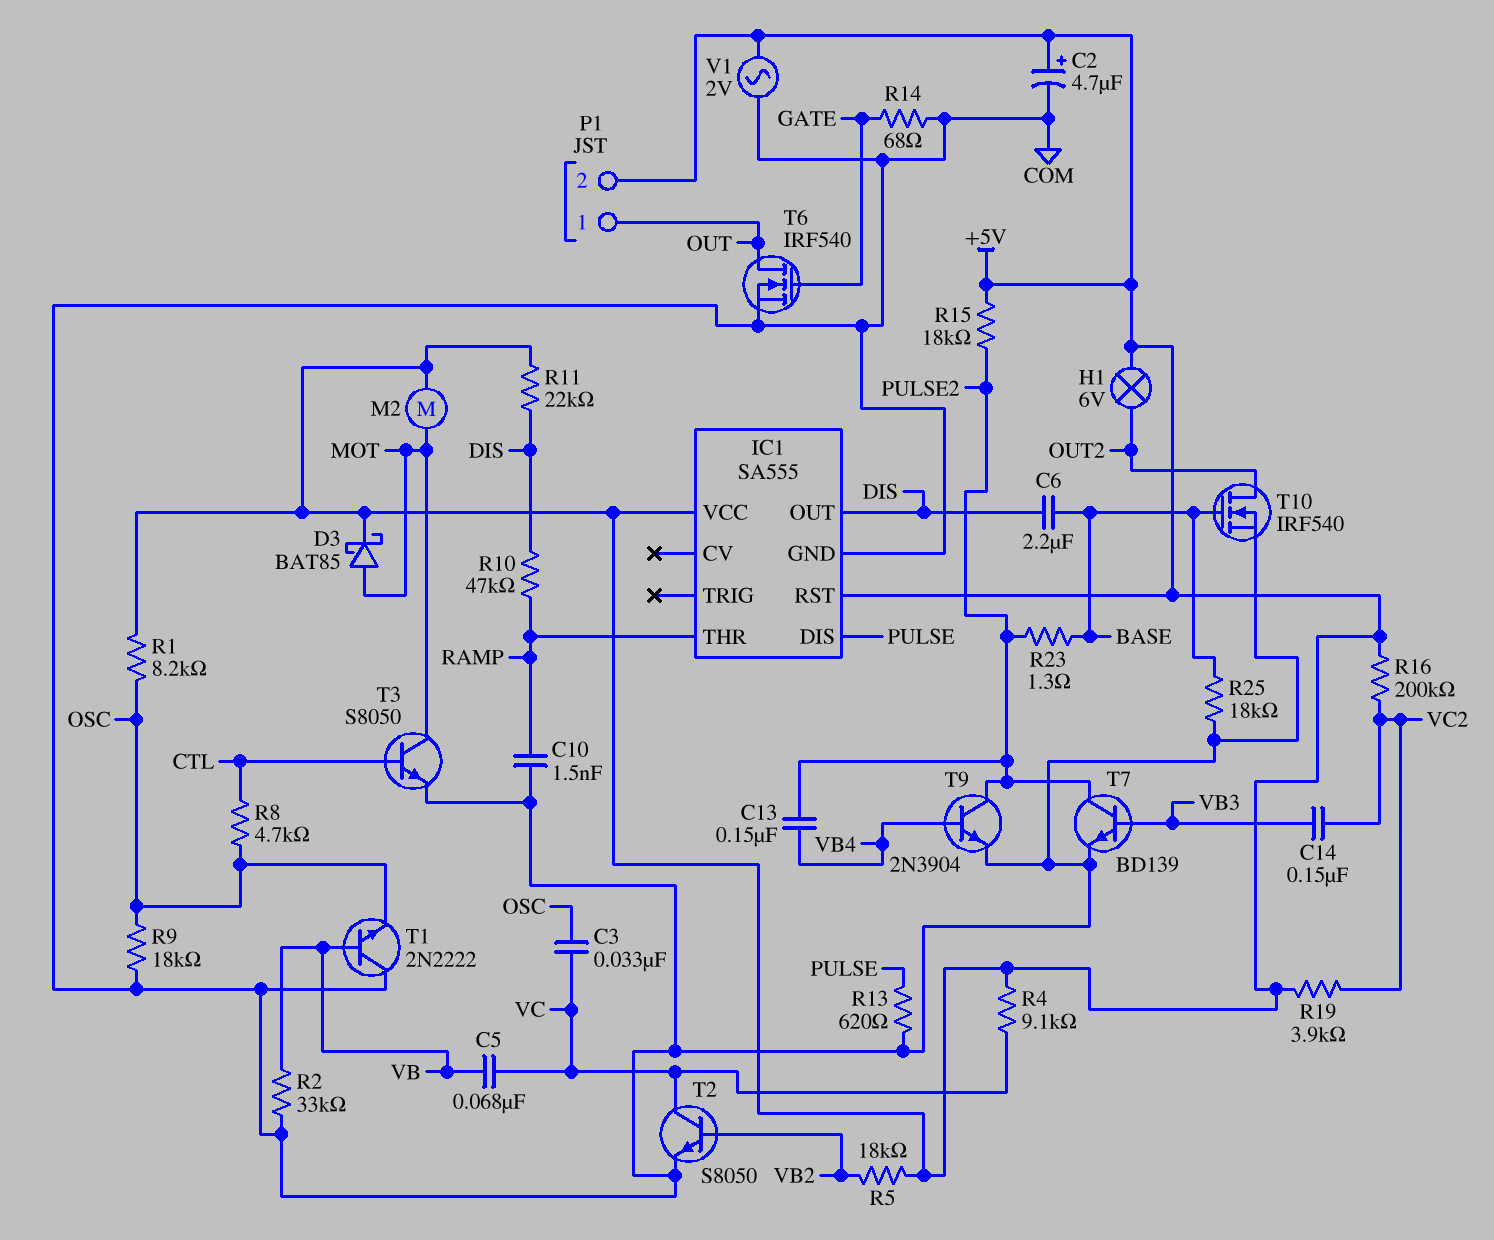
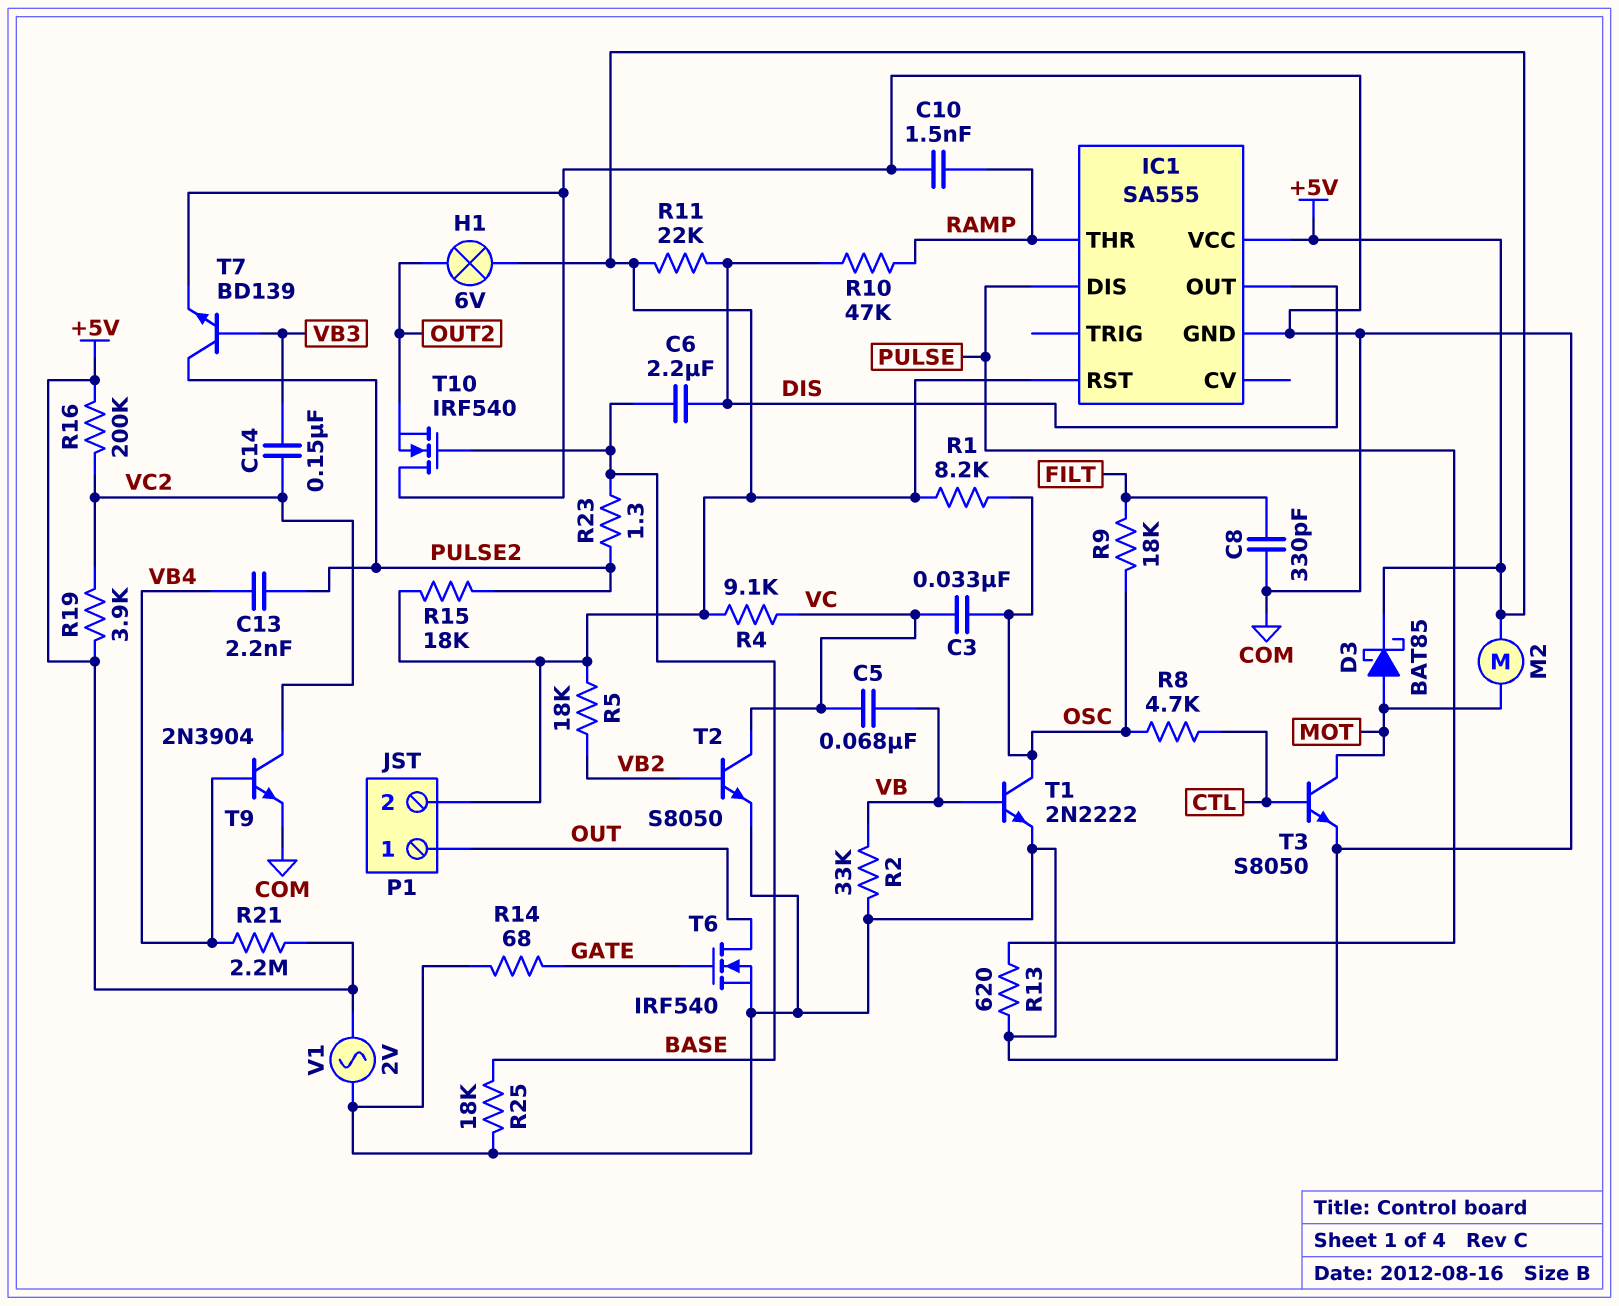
C2: 4.7uF (plus +5V, minus COM) -> none
C8: none -> 330pF (COM, FILT)
C13: 150nF (PULSE2, VB4) -> 2.2nF (PULSE2, VB4)
R9: 18k (COM, OSC) -> 18k (FILT, OSC)
R21: none -> 2.2M (+5V, VB4)
T1: NPN 2N2222 (B VB, C COM, E OSC) -> NPN 2N2222 (B VB, C OSC, E COM)
T9: NPN 2N3904 (B VB4, C PULSE2, E COM) -> NPN 2N3904 (B VB4, C VC2, E COM)
T10: NMOS IRF540 (G BASE, D OUT2, S COM) -> NMOS IRF540 (G BASE, D COM, S OUT2)

